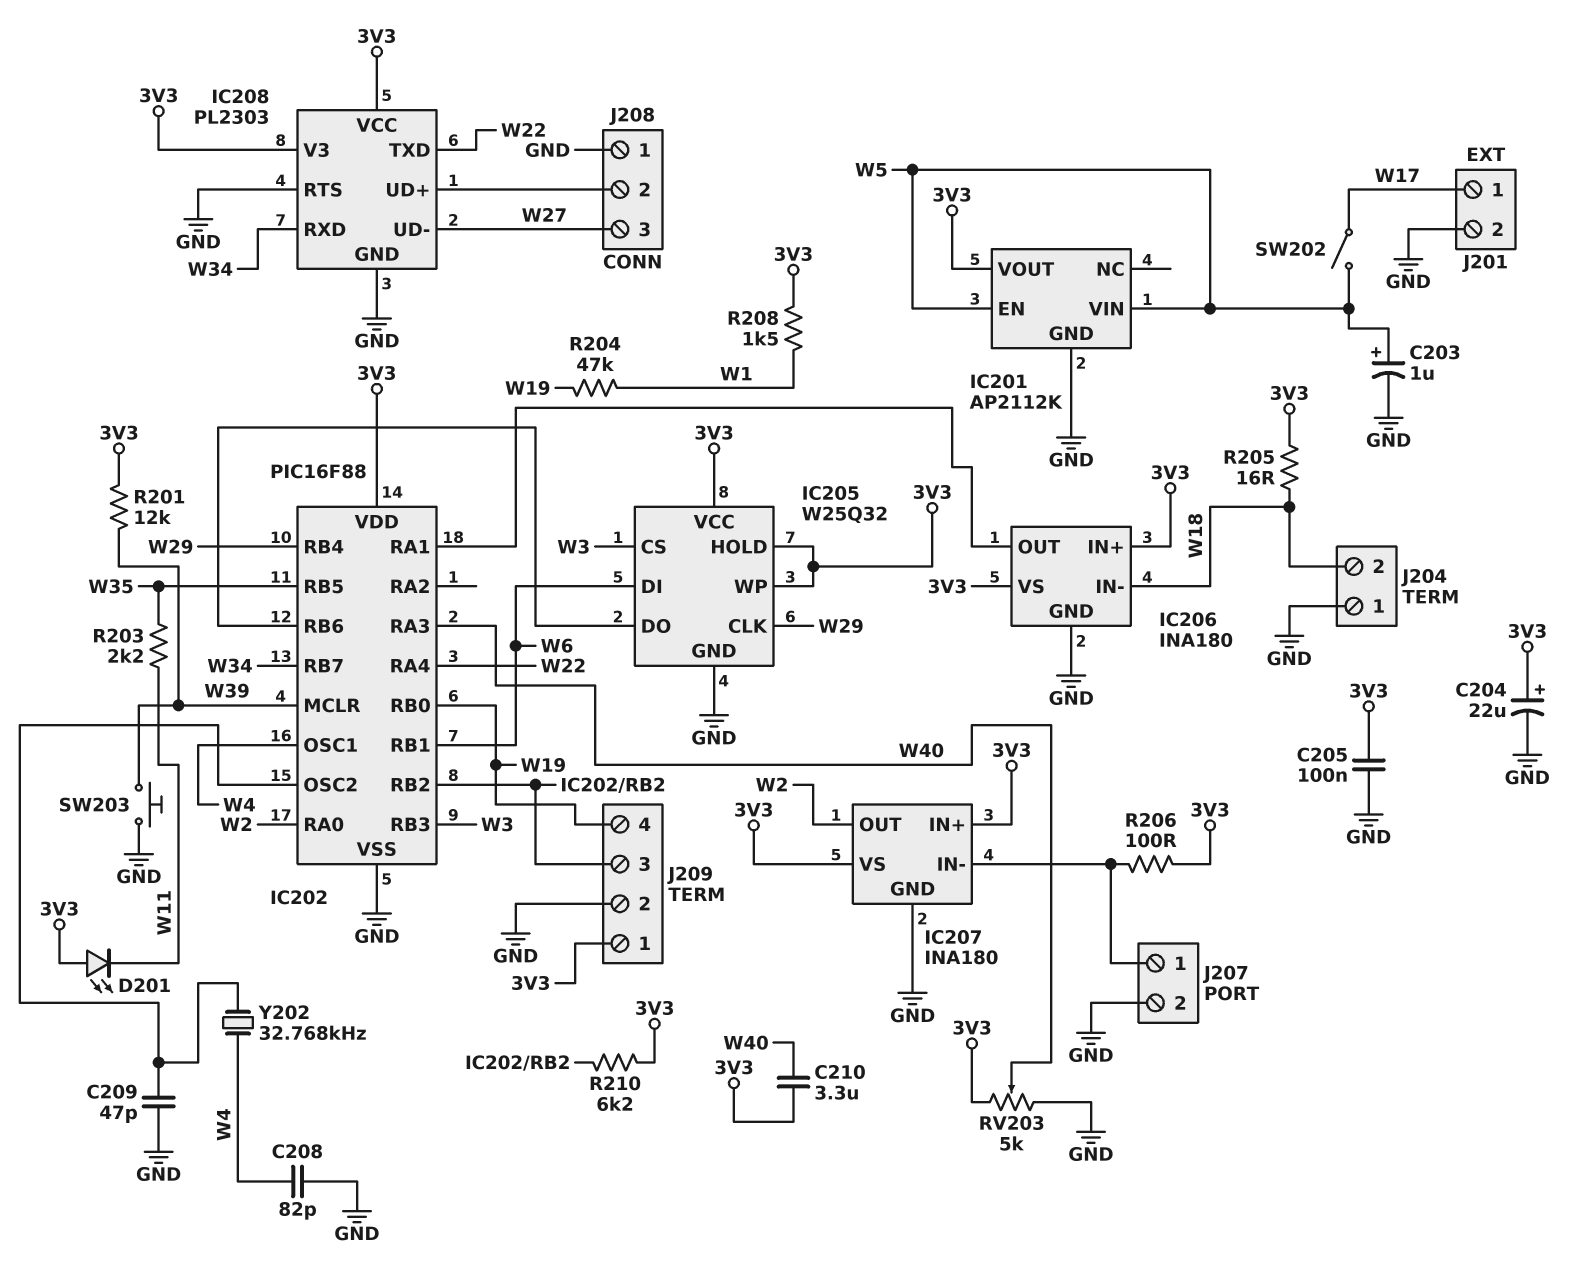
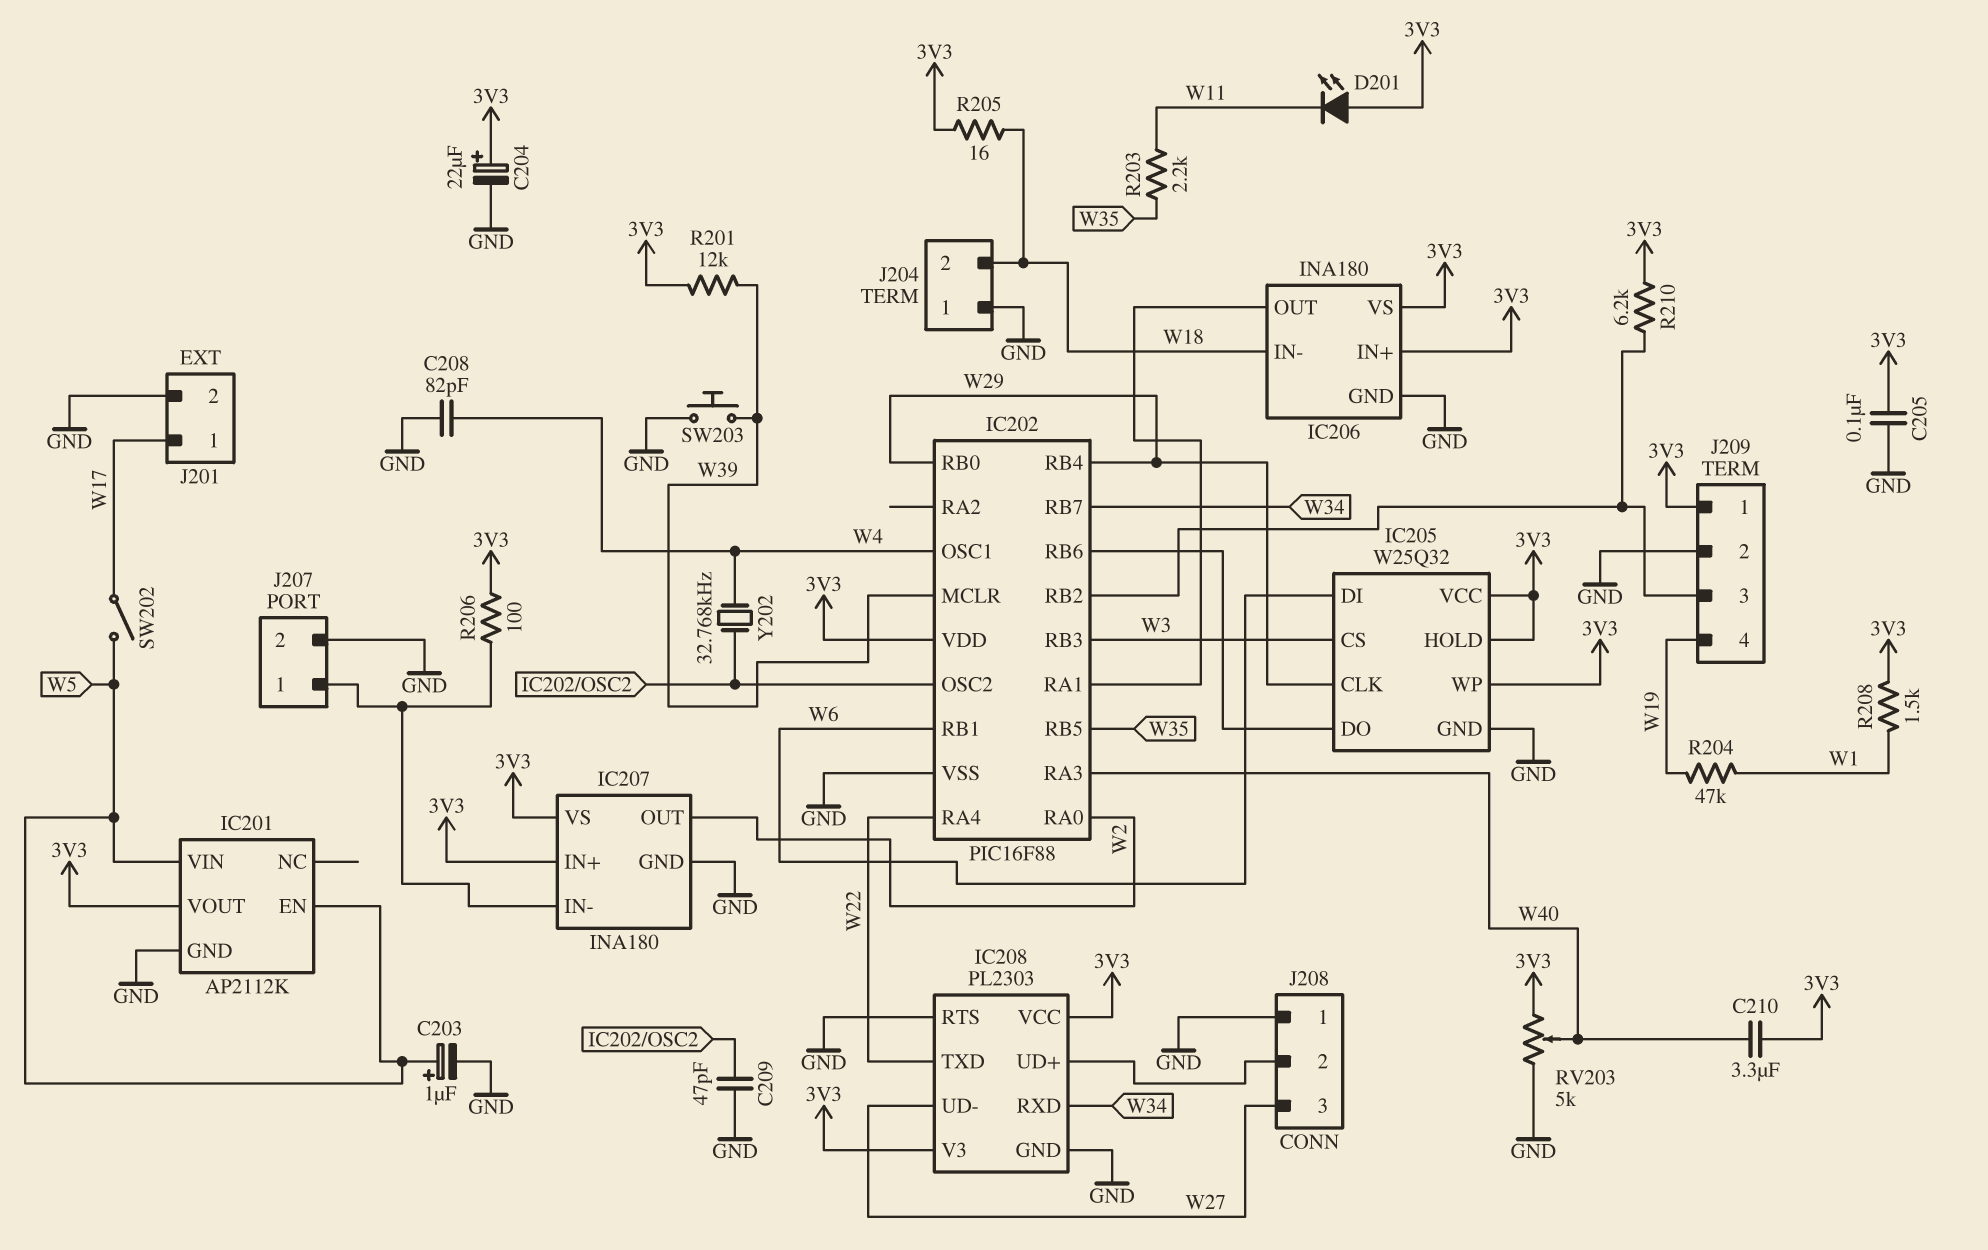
IC202 pin RB0: W19 -> W29

